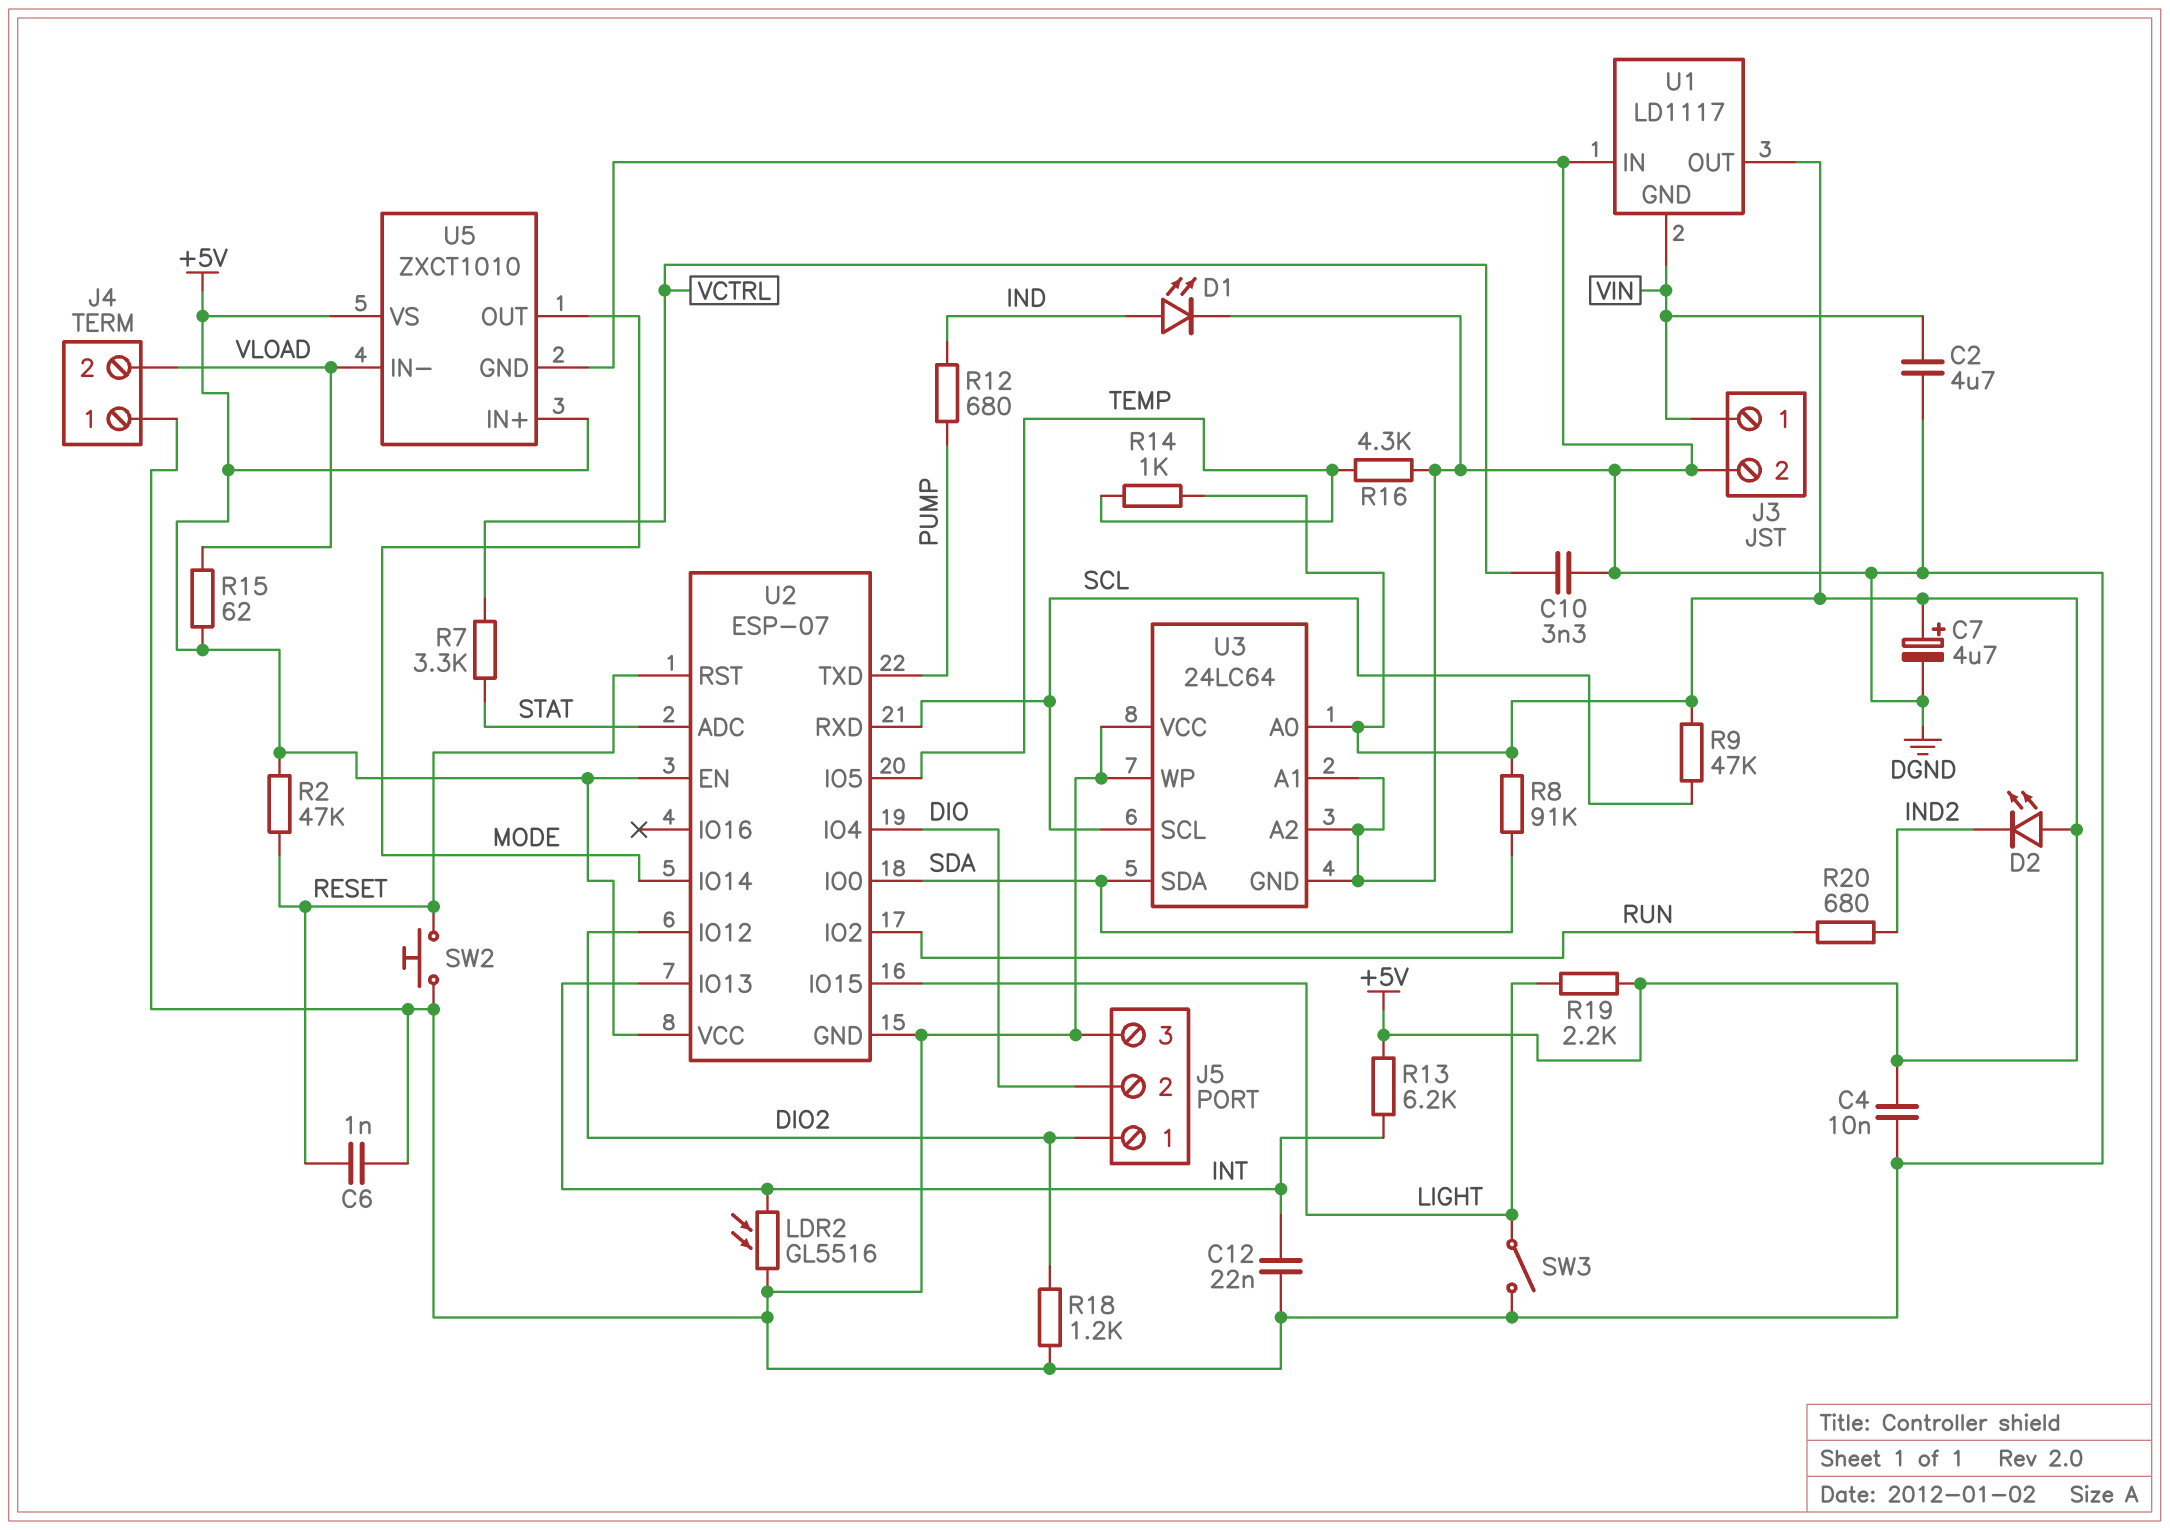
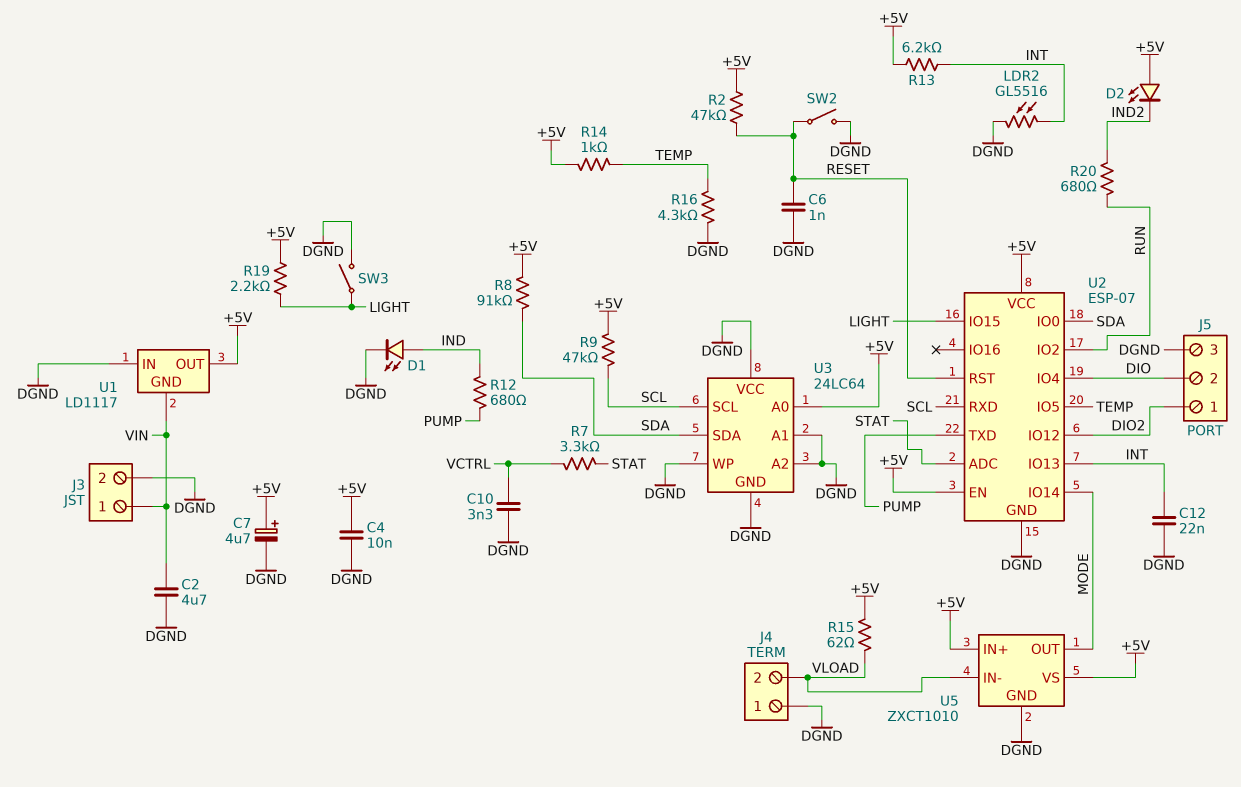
R18: 1.2k (DGND, DIO2) -> none
SW2: button (DGND, RESET) -> switch (DGND, RESET)

